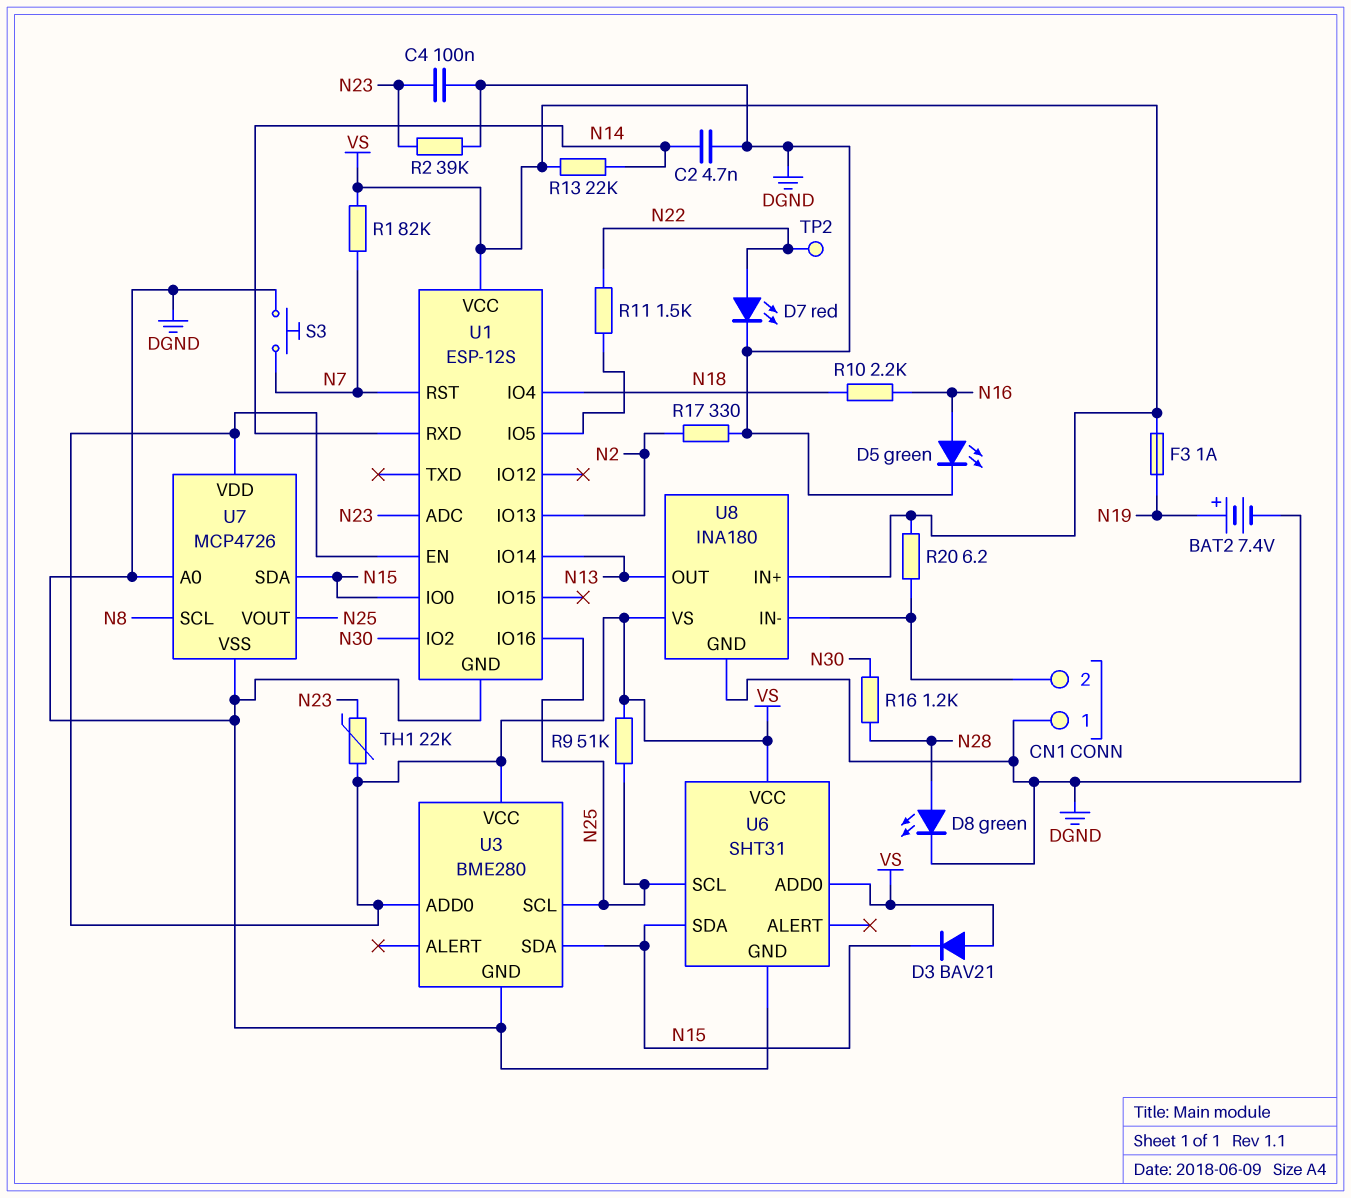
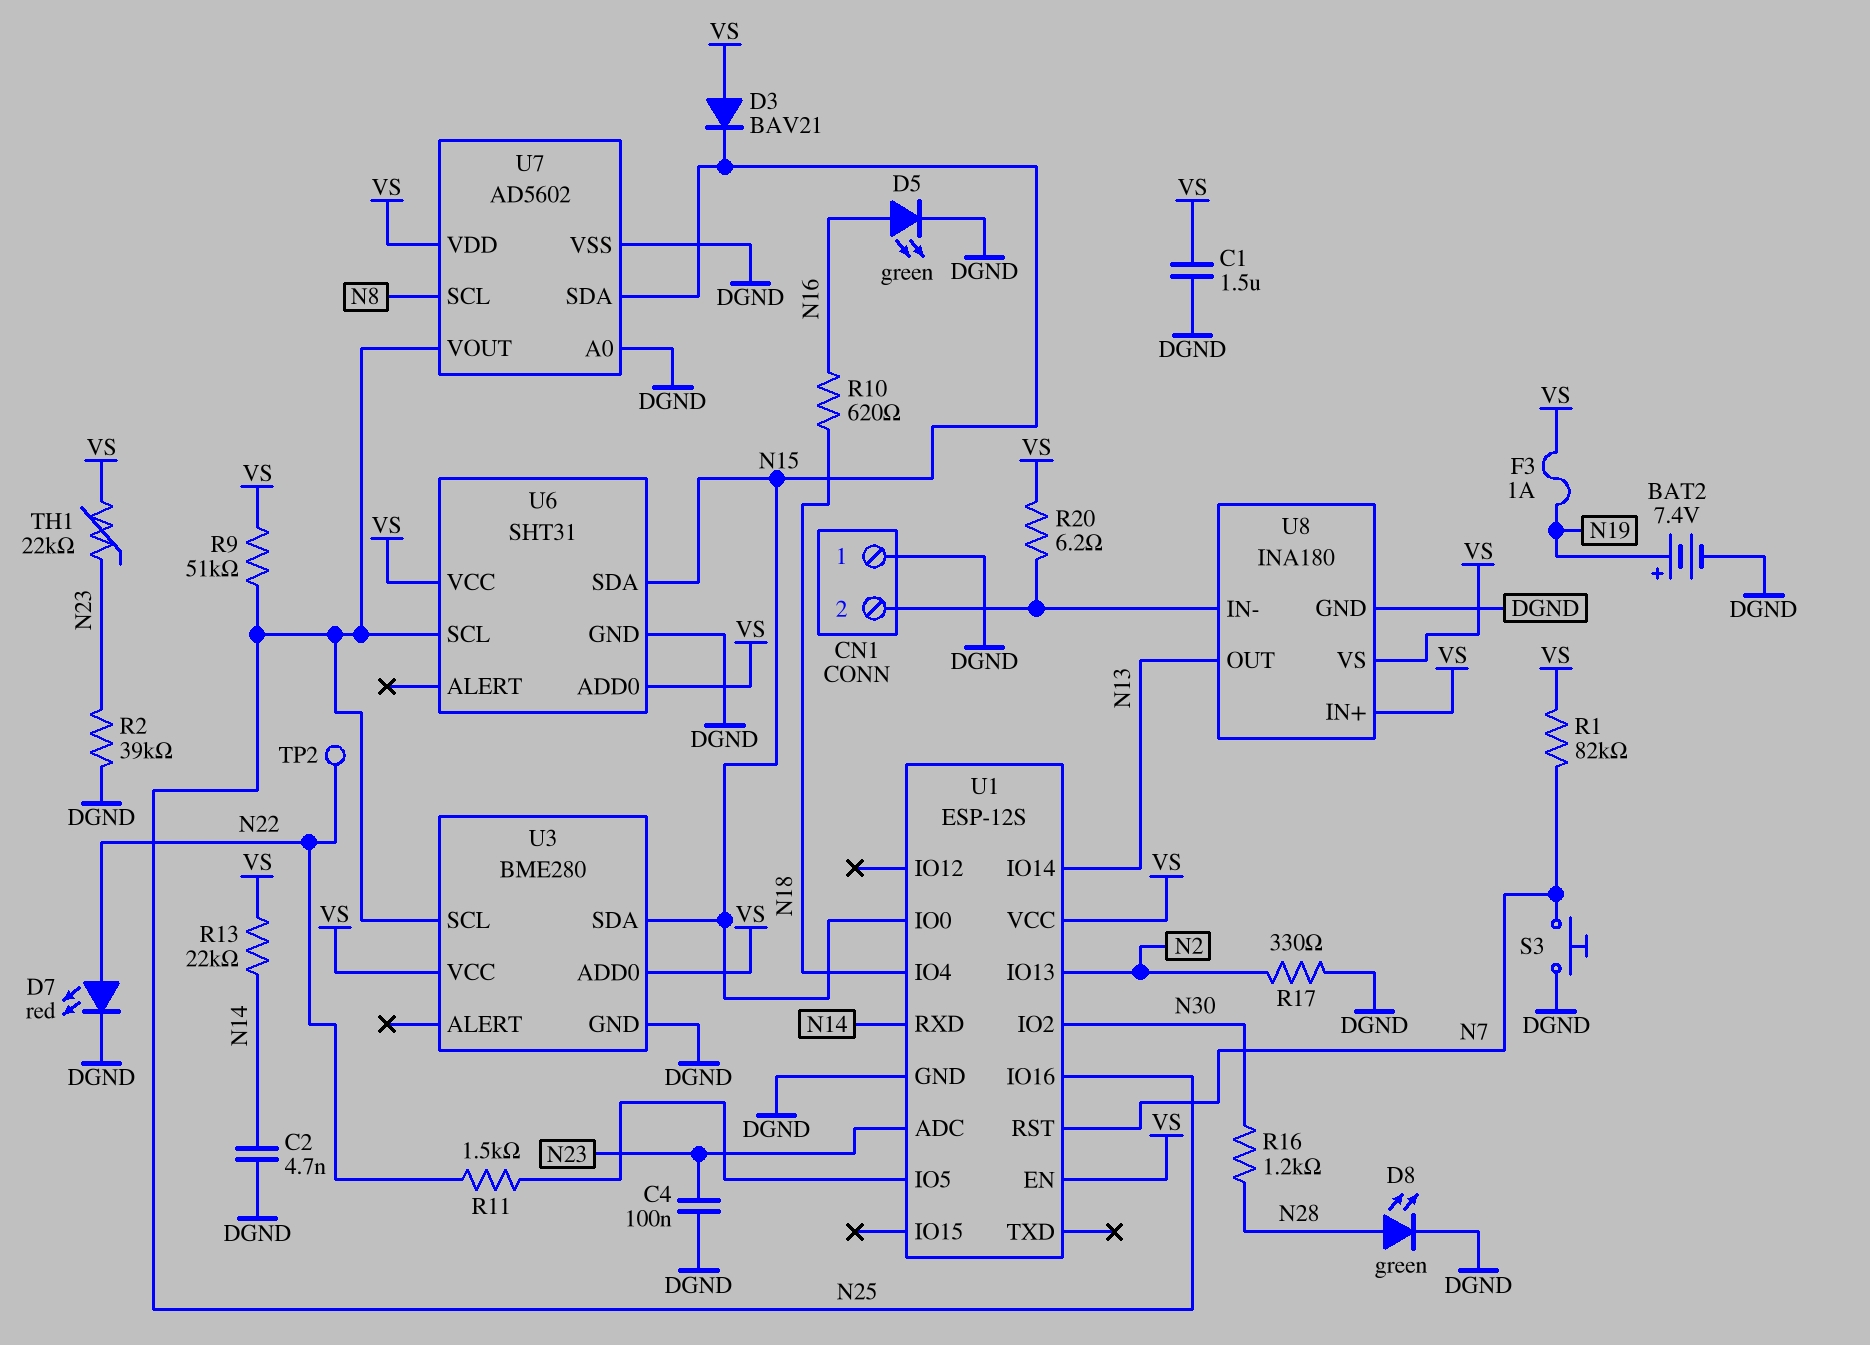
C1: none -> 1.5uF (DGND, VS)
R10: 2.2k (N16, N18) -> 620 (N16, N18)
U7: MCP4726 -> AD5602

